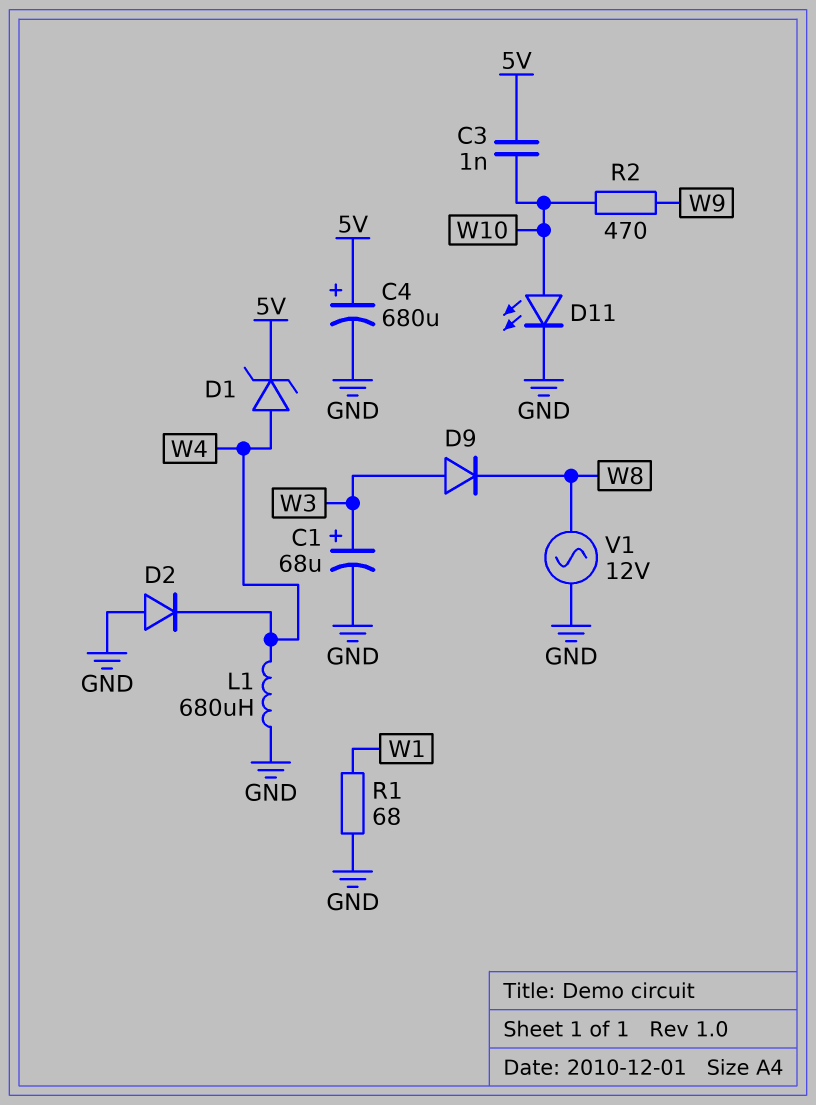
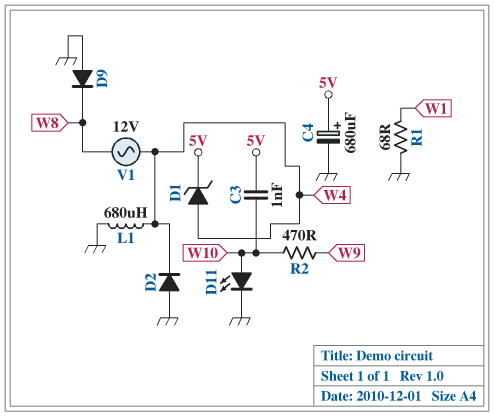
C1: 68uF (plus W3, minus GND) -> none
D9: diode (A W3, K W8) -> diode (A GND, K W8)
V1: AC 12V (GND, W8) -> AC 12V (W4, W8)

